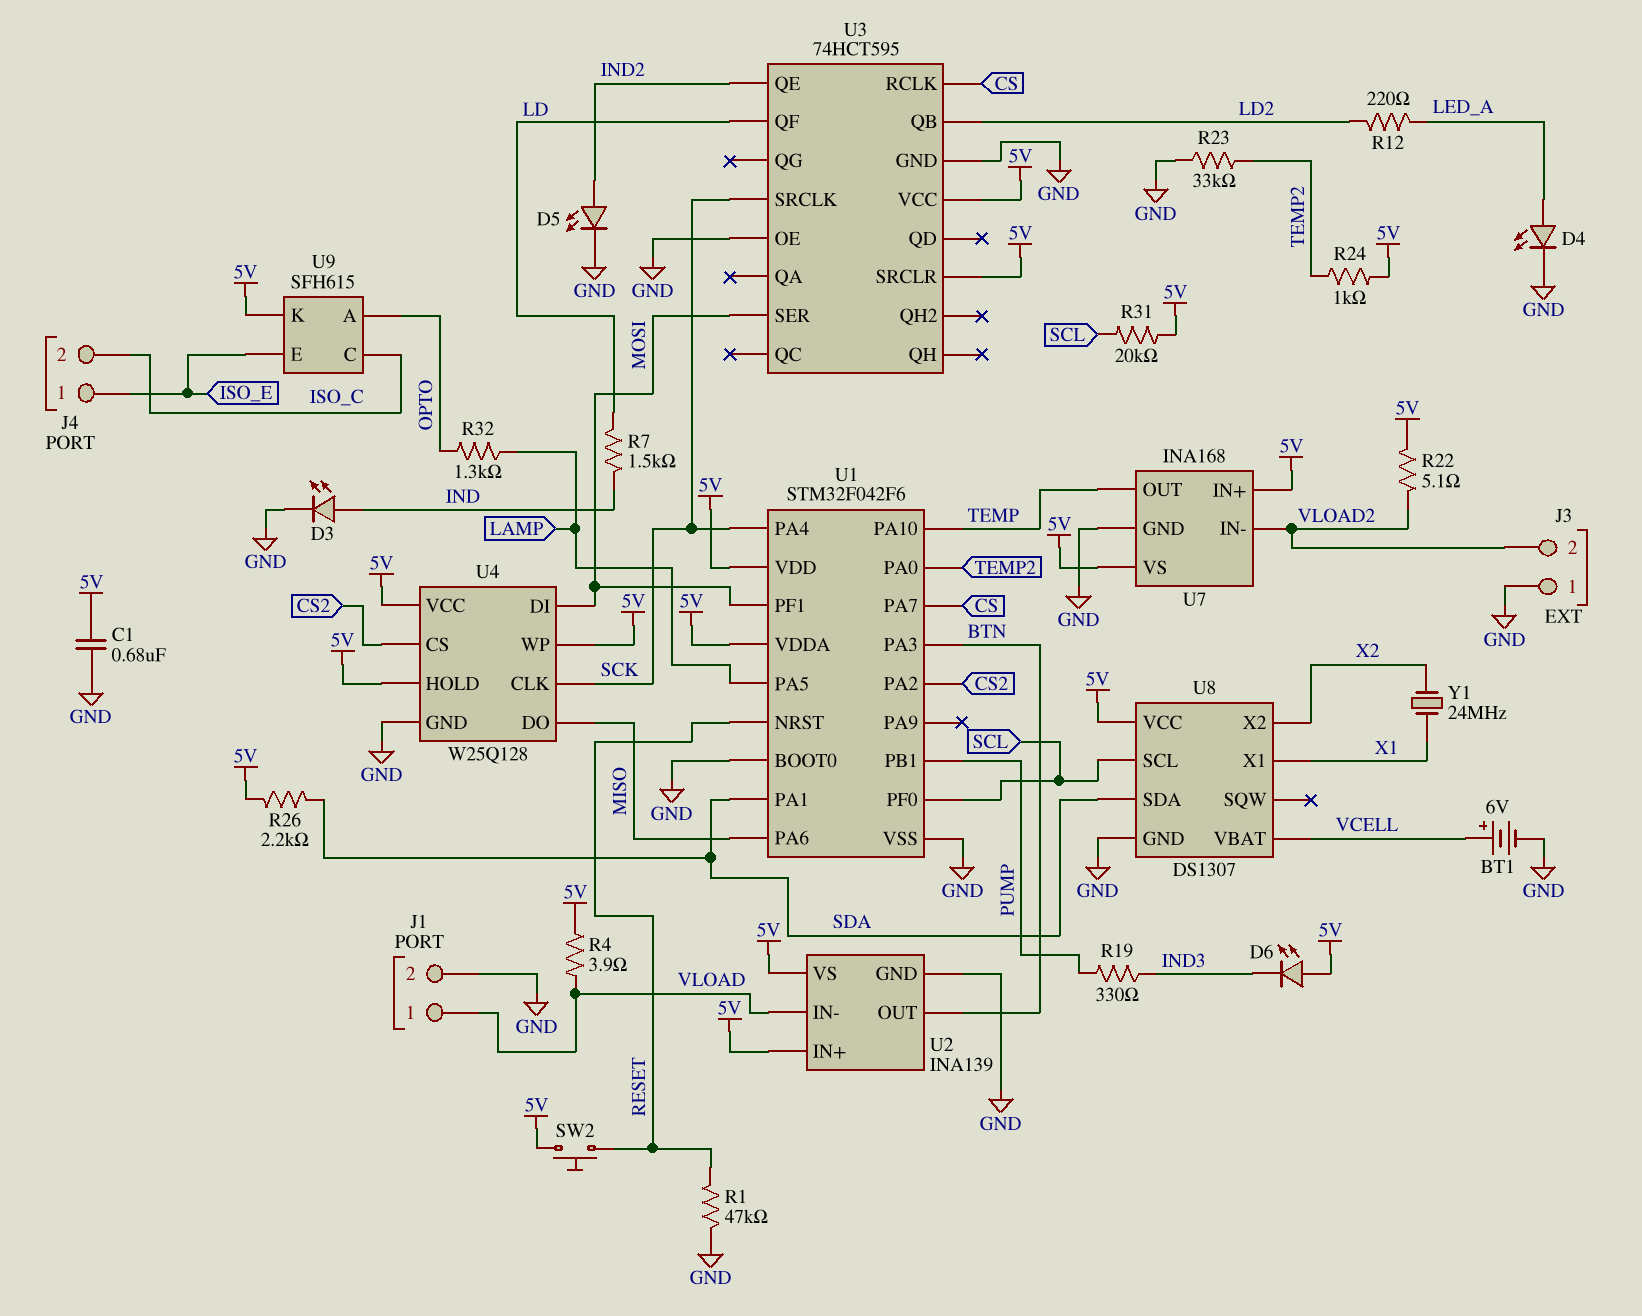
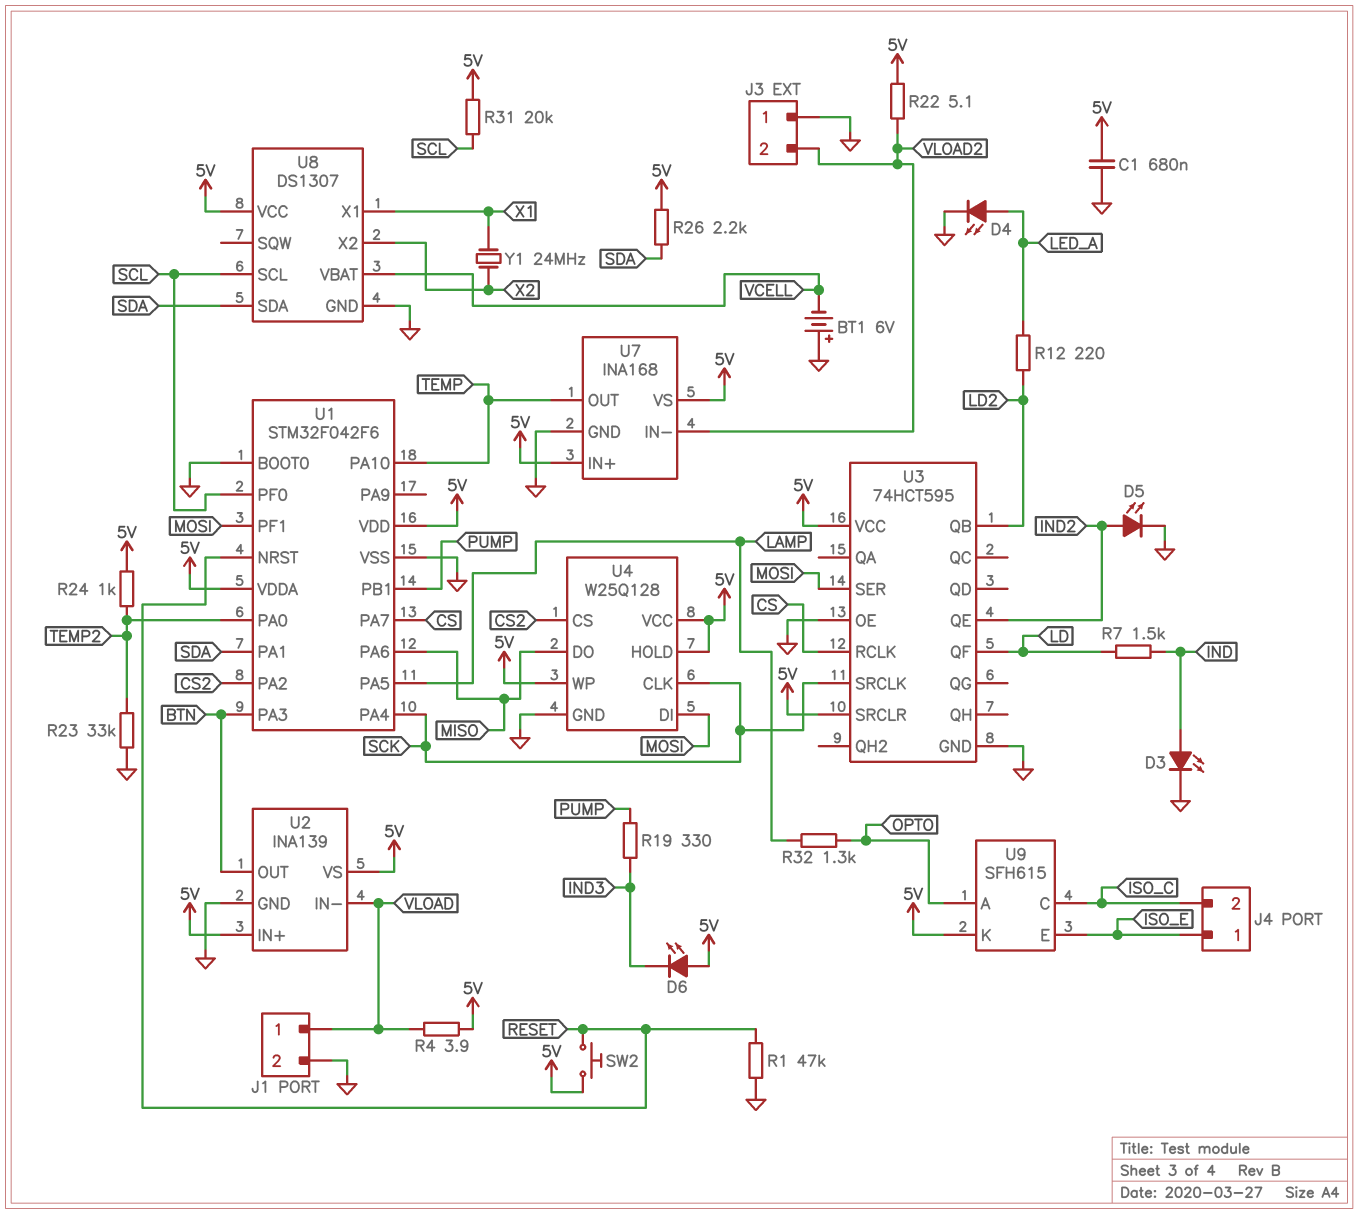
BT1: 6V (plus VCELL, minus GND) -> 6V (plus GND, minus VCELL)

